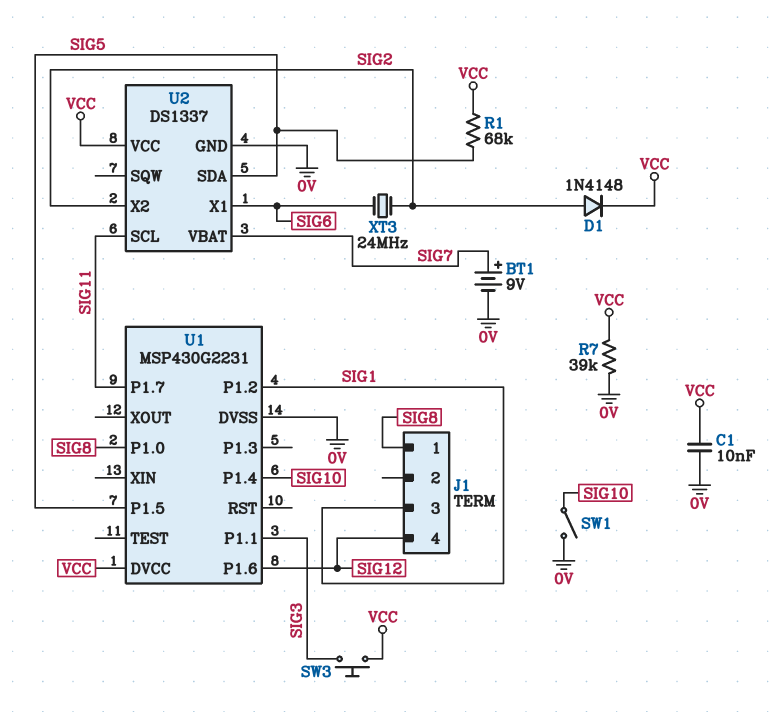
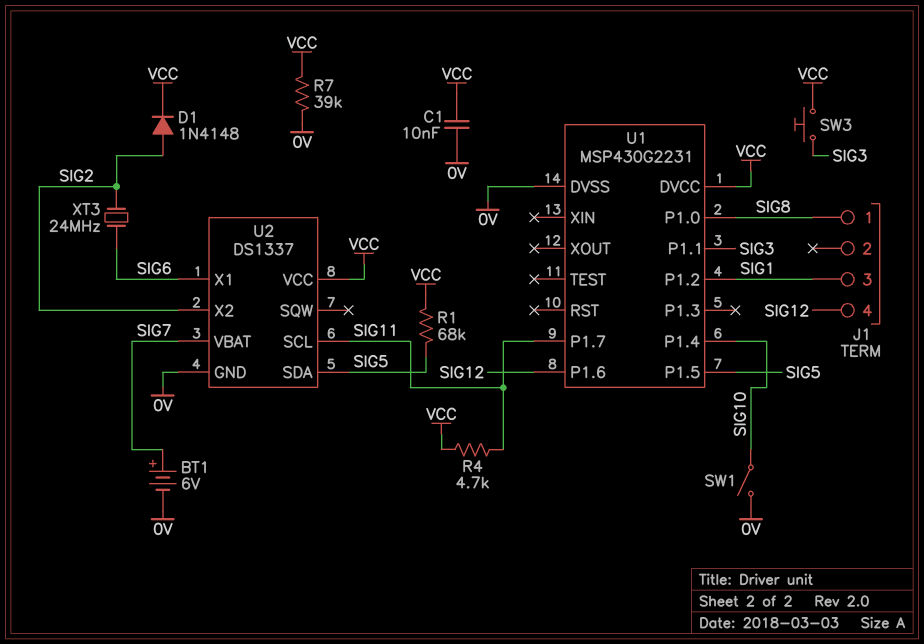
BT1: 9V (plus SIG7, minus 0V) -> 6V (plus SIG7, minus 0V)
R4: none -> 4.7k (SIG11, VCC)

